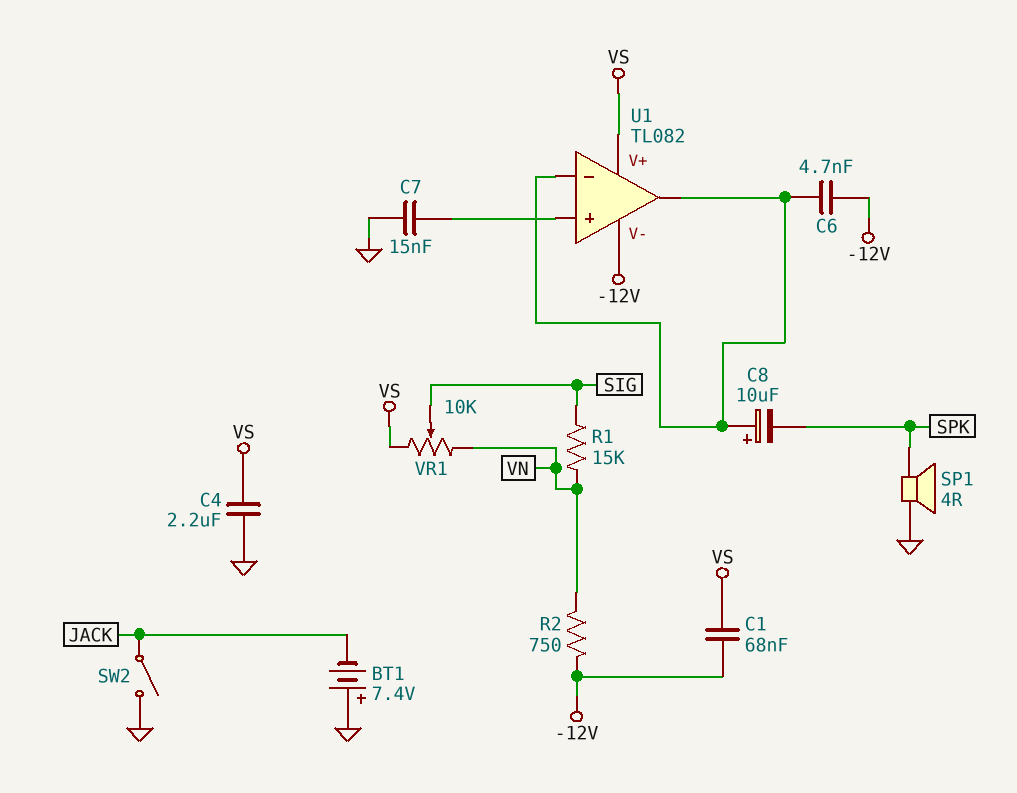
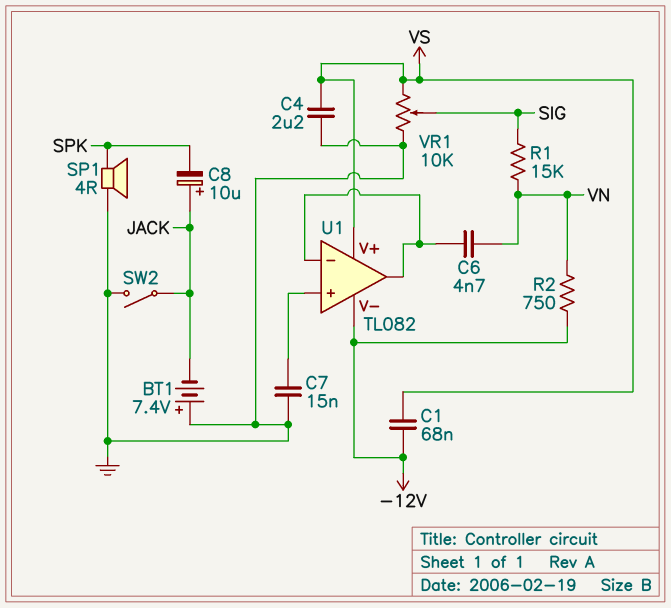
C6: 4.7nF (-12V, U1/in-) -> 4.7nF (U1/in-, VN)
C8: 10uF (plus U1/in-, minus SPK) -> 10uF (plus JACK, minus SPK)
VR1: 10k (VN, VS, wiper SIG) -> 10k (GND, VS, wiper SIG)

